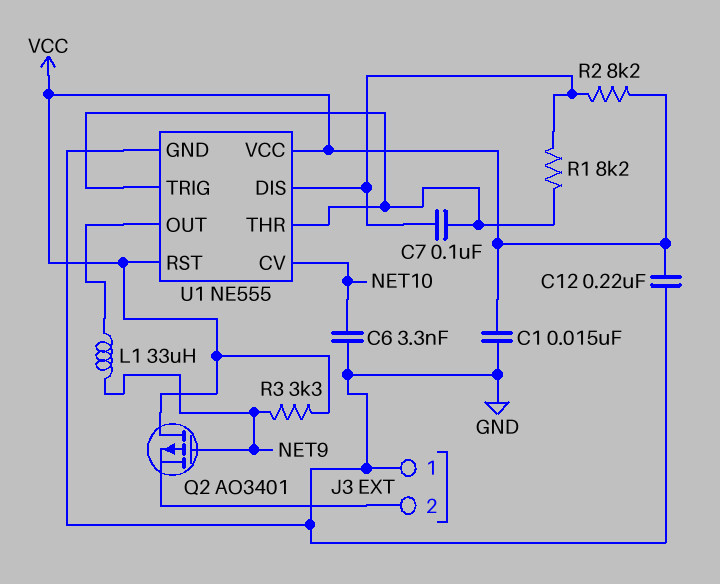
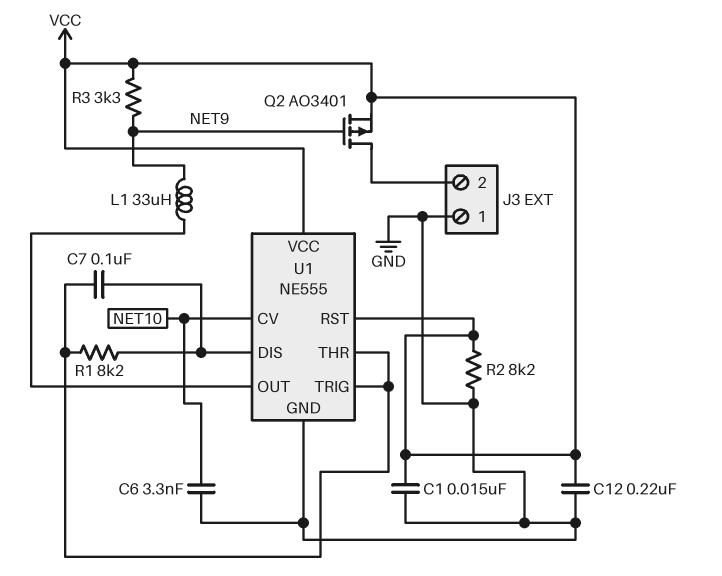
Q2: PMOS AO3401 (G NET9, D VCC, S J3/2) -> PMOS AO3401 (G NET9, D J3/2, S VCC)
R2: 8.2k (U1/DIS, VCC) -> 8.2k (GND, VCC)

